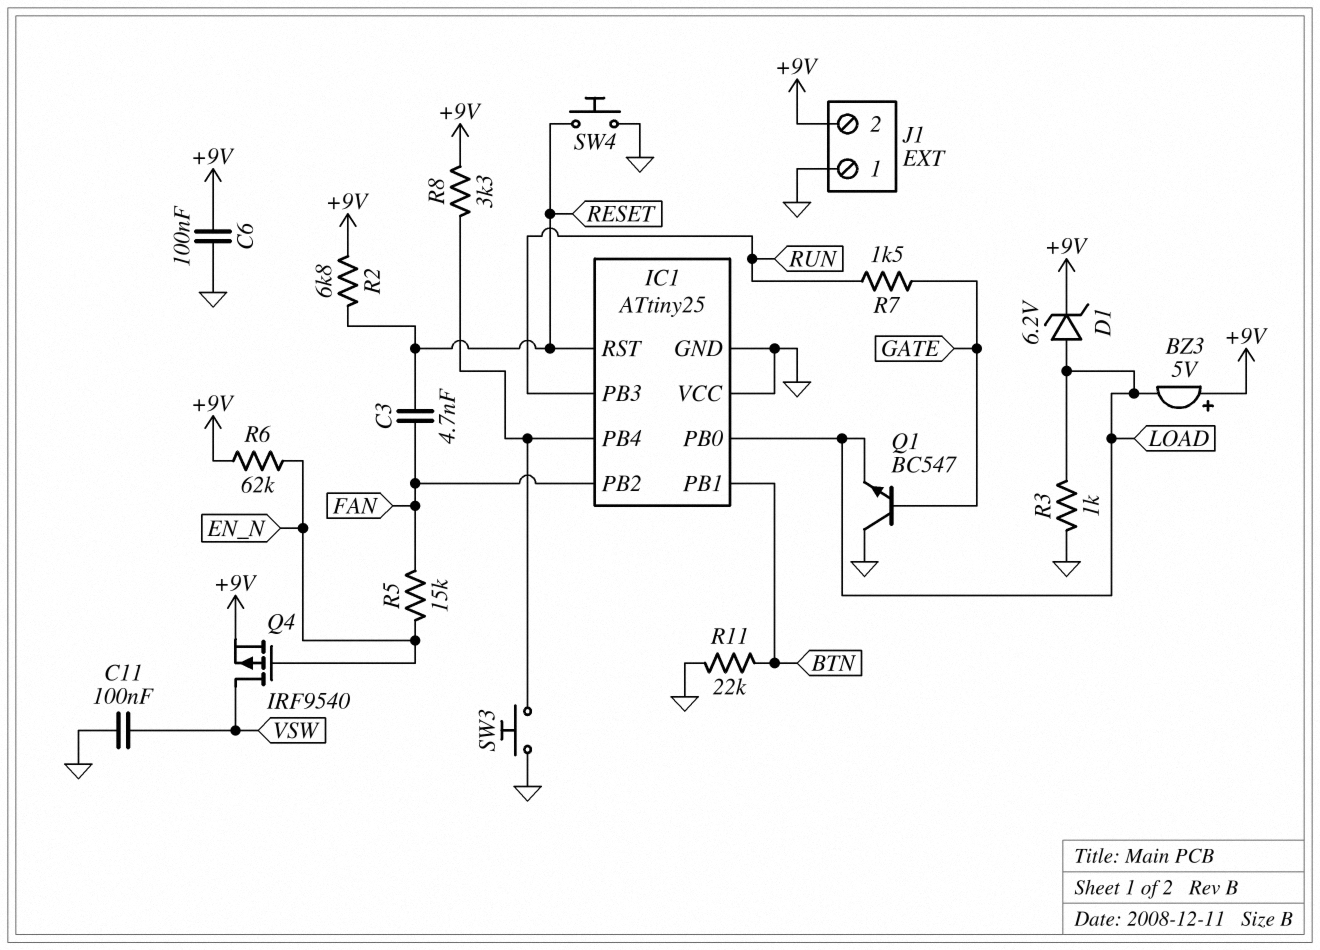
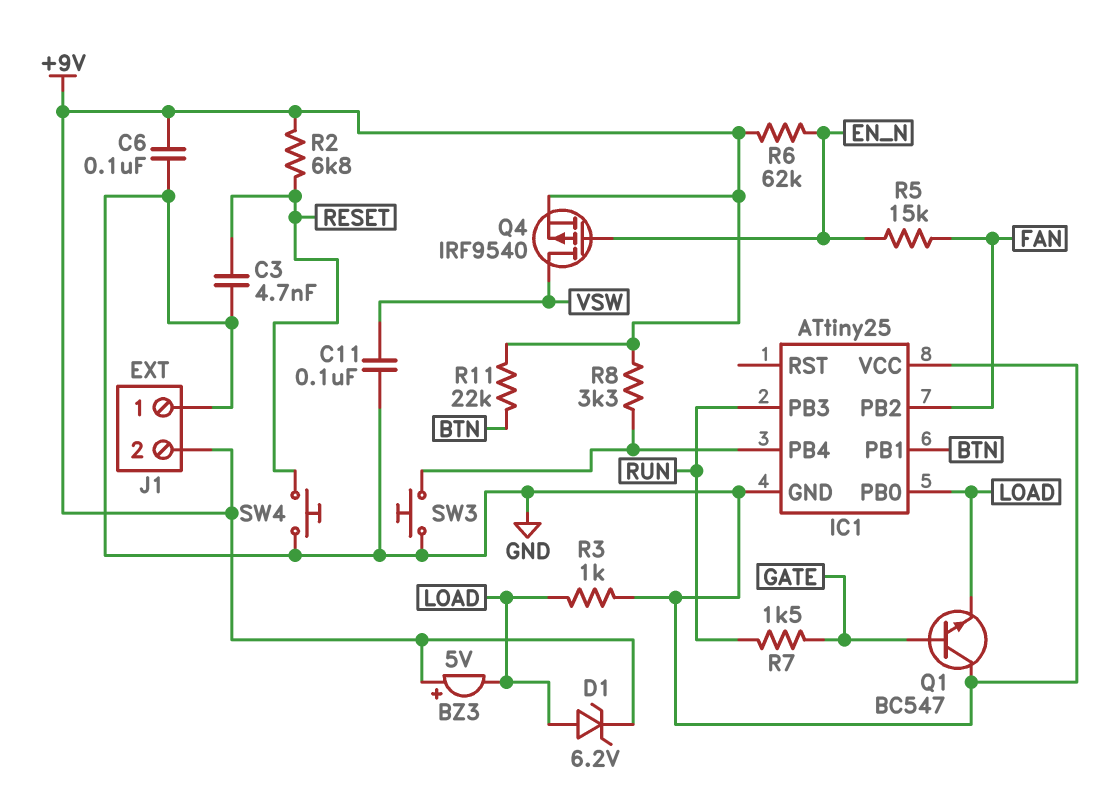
C3: 4.7nF (FAN, RESET) -> 4.7nF (GND, RESET)
IC1 pin RST: RESET -> none
R11: 22k (BTN, GND) -> 22k (+9V, BTN)

